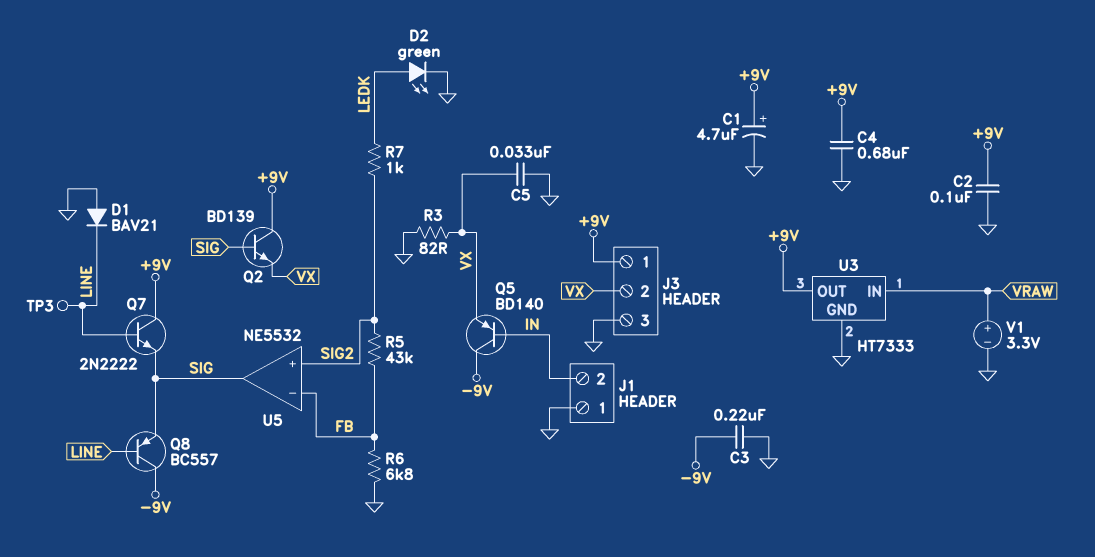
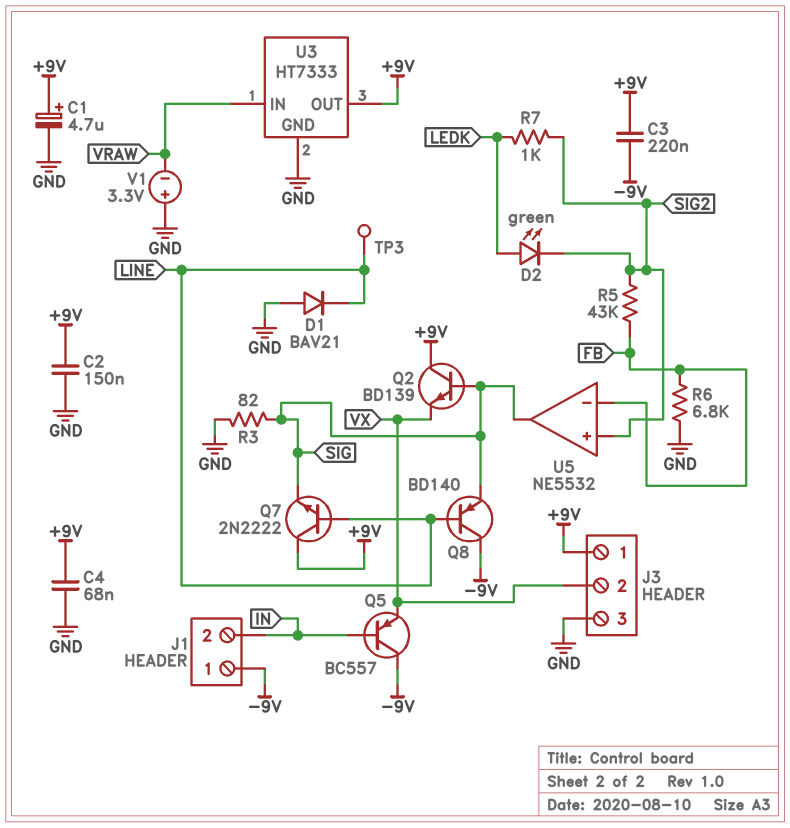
C2: 100nF (+9V, GND) -> 150nF (+9V, GND)
C3: 220nF (-9V, GND) -> 220nF (+9V, -9V)
C4: 680nF (+9V, GND) -> 68nF (+9V, GND)
C5: 33nF (GND, VX) -> none
D2: LED green (A LEDK, K GND) -> LED green (A LEDK, K SIG2)
J1 pin 1: GND -> -9V
Q5: PNP BD140 (B IN, C -9V, E VX) -> PNP BC557 (B IN, C -9V, E VX)
Q8: PNP BC557 (B LINE, C -9V, E SIG) -> PNP BD140 (B LINE, C -9V, E SIG)
R3: 82 (GND, VX) -> 82 (GND, SIG)
V1: 3.3V (plus VRAW, minus GND) -> 3.3V (plus GND, minus VRAW)

